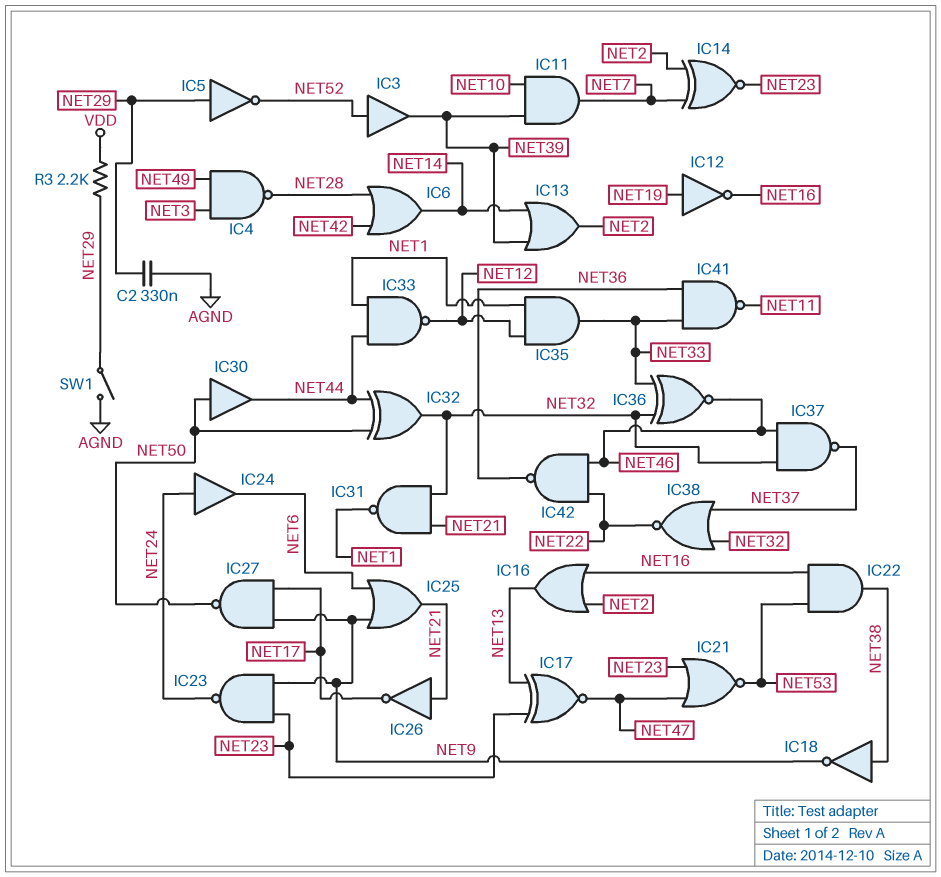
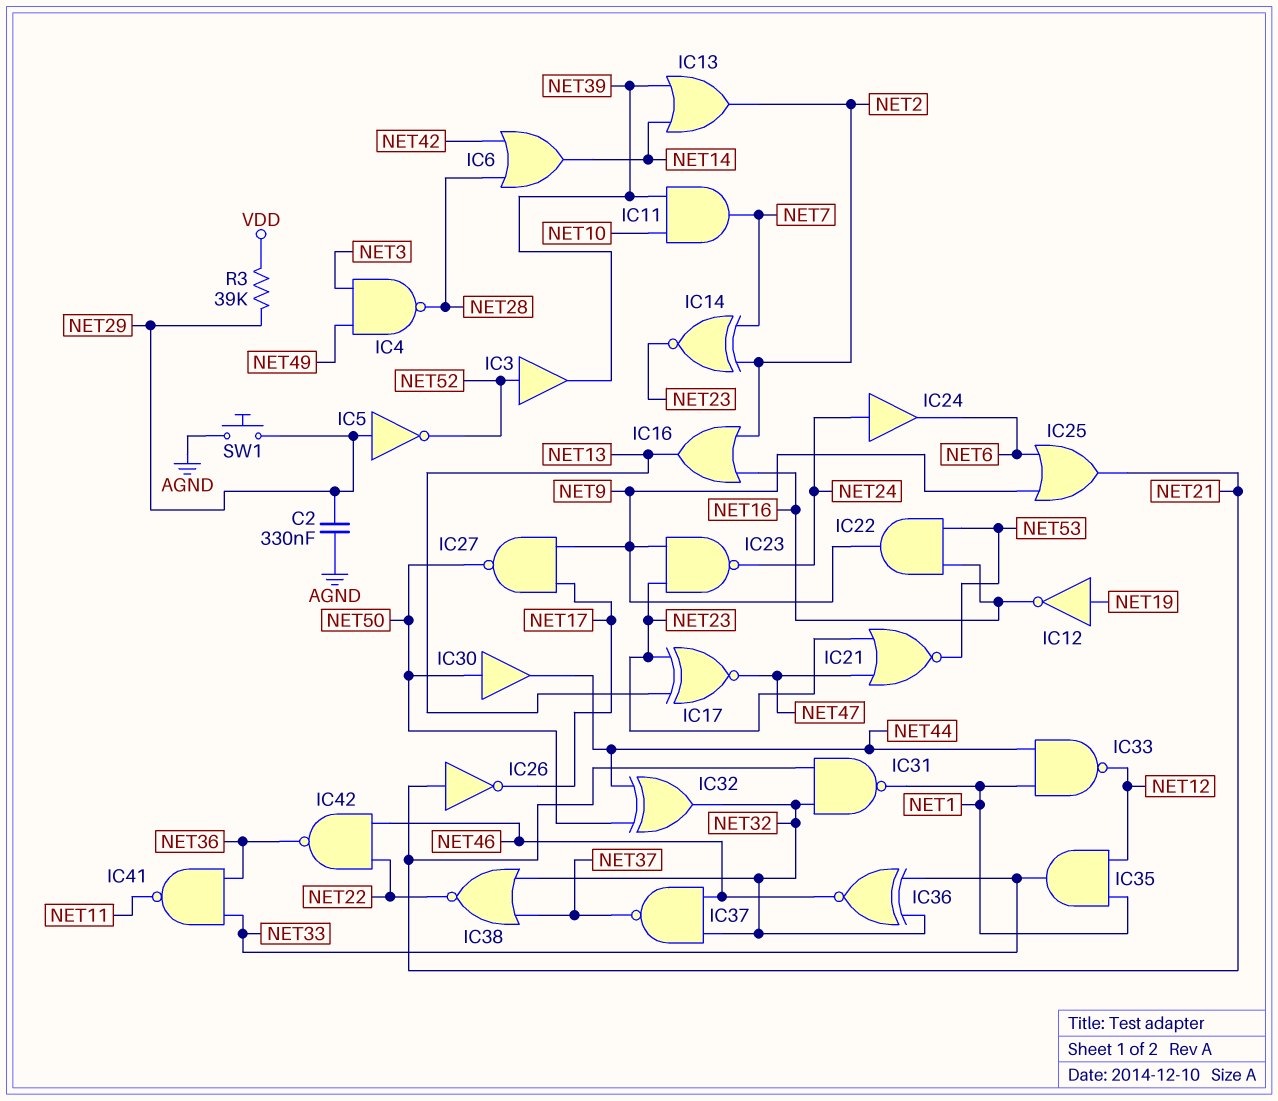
IC18: NOT (in NET38, out NET9) -> none
IC22: AND (in NET16, in NET53, out NET38) -> AND (in NET16, in NET53, out NET9)
R3: 2.2k (NET29, VDD) -> 39k (NET29, VDD)
SW1: switch (AGND, NET29) -> button (AGND, NET29)

